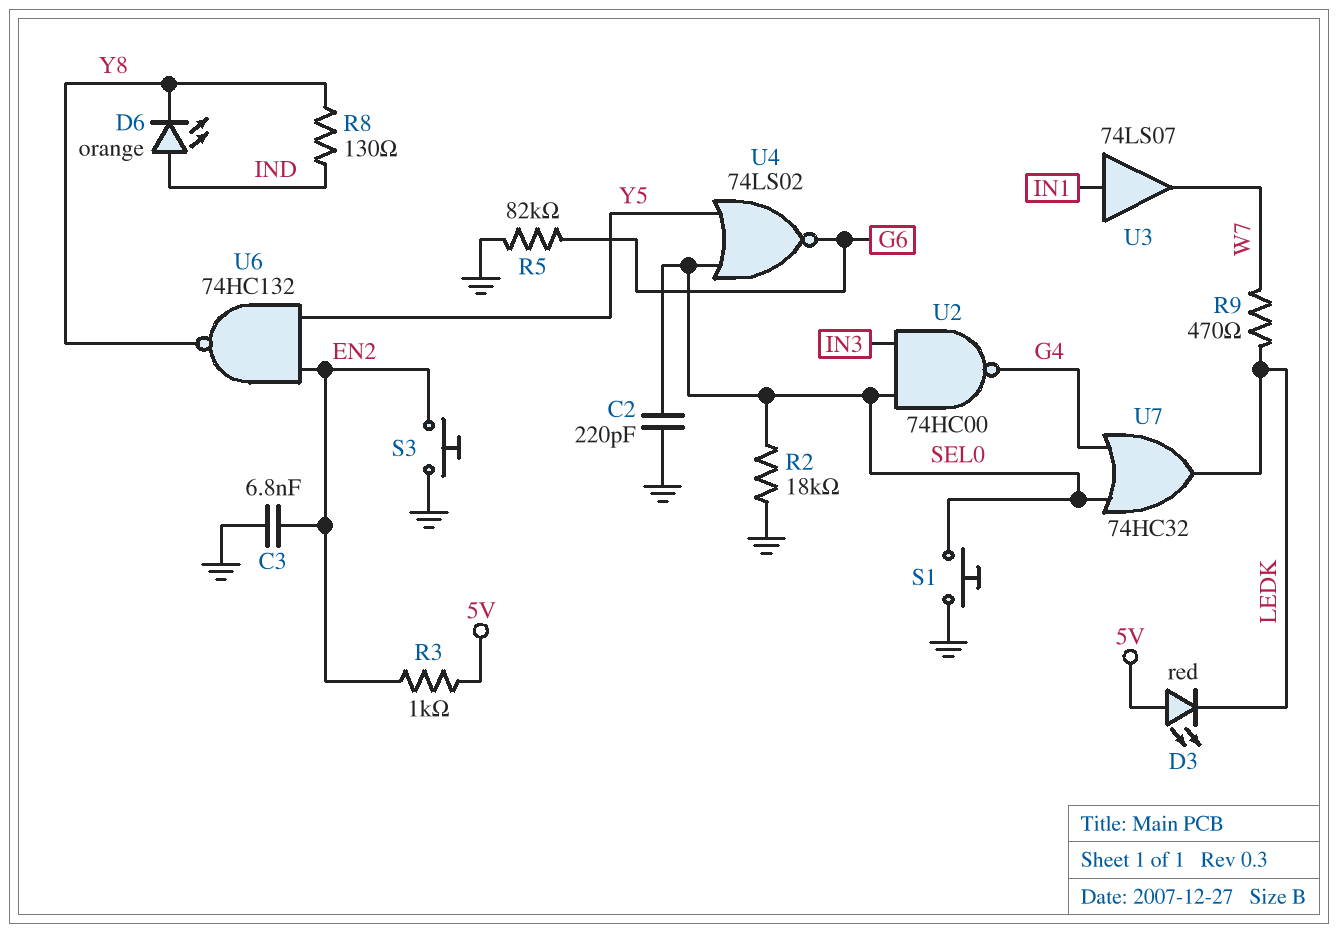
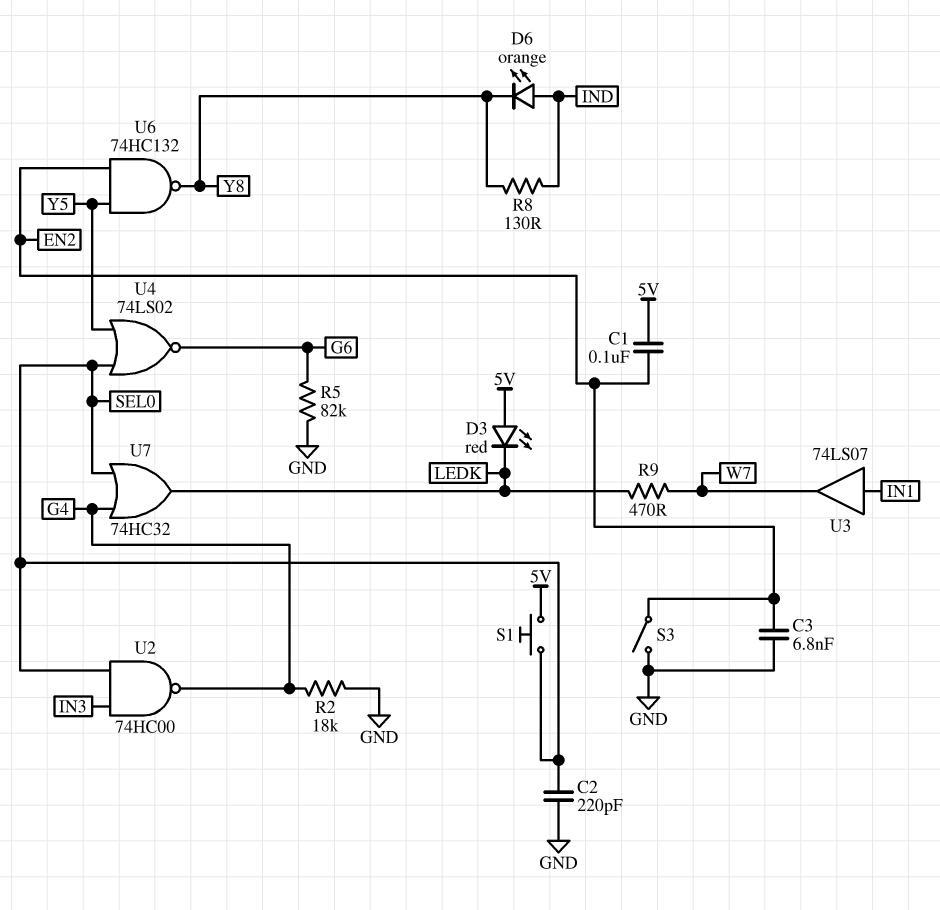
C1: none -> 100nF (5V, EN2)
R2: 18k (GND, SEL0) -> 18k (G4, GND)
R3: 1k (5V, EN2) -> none
S1: button (GND, SEL0) -> button (5V, SEL0)
S3: button (EN2, GND) -> switch (EN2, GND)

